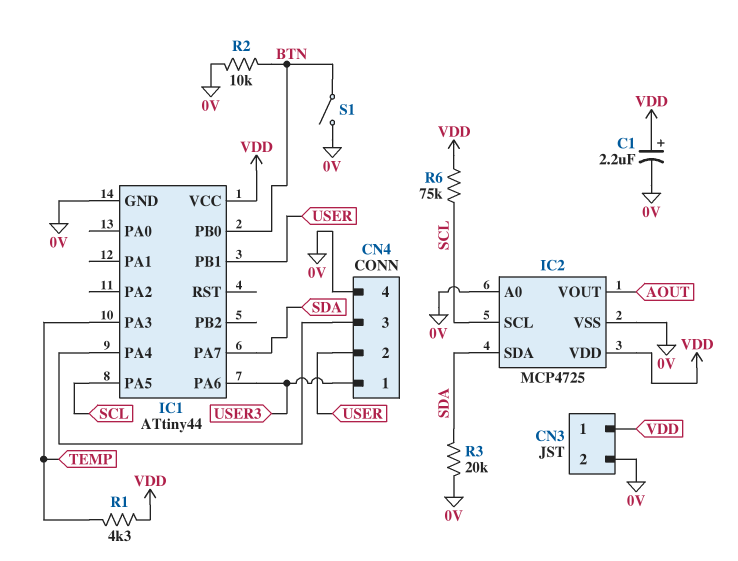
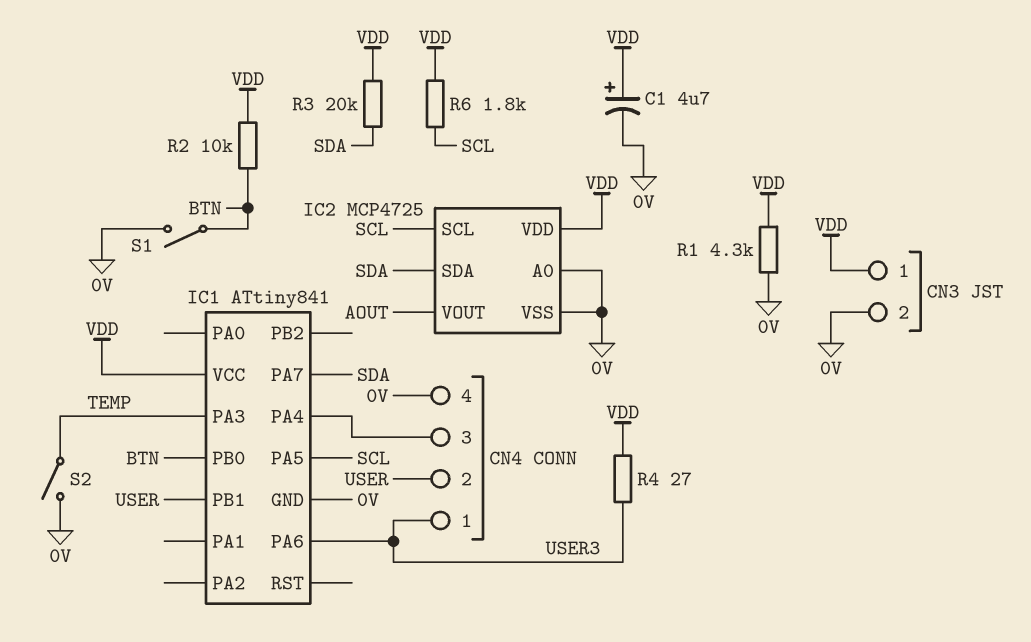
C1: 2.2uF (plus VDD, minus 0V) -> 4.7uF (plus VDD, minus 0V)
IC1: ATtiny44 -> ATtiny841
R1: 4.3k (TEMP, VDD) -> 4.3k (0V, VDD)
R2: 10k (0V, BTN) -> 10k (BTN, VDD)
R3: 20k (0V, SDA) -> 20k (SDA, VDD)
R4: none -> 27 (USER3, VDD)
R6: 75k (SCL, VDD) -> 1.8k (SCL, VDD)
S2: none -> switch (0V, TEMP)

